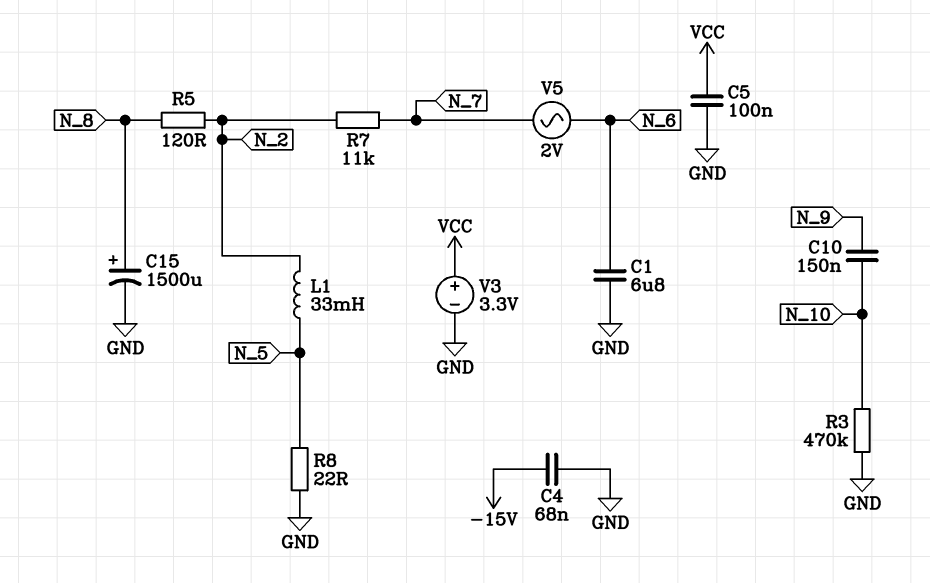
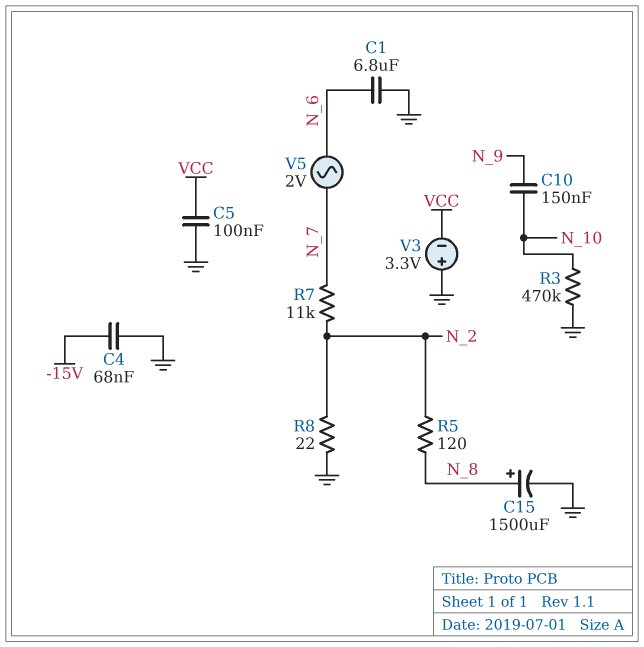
L1: 33mH (N_2, N_5) -> none
R8: 22 (GND, N_5) -> 22 (GND, N_2)
V3: 3.3V (plus VCC, minus GND) -> 3.3V (plus GND, minus VCC)

